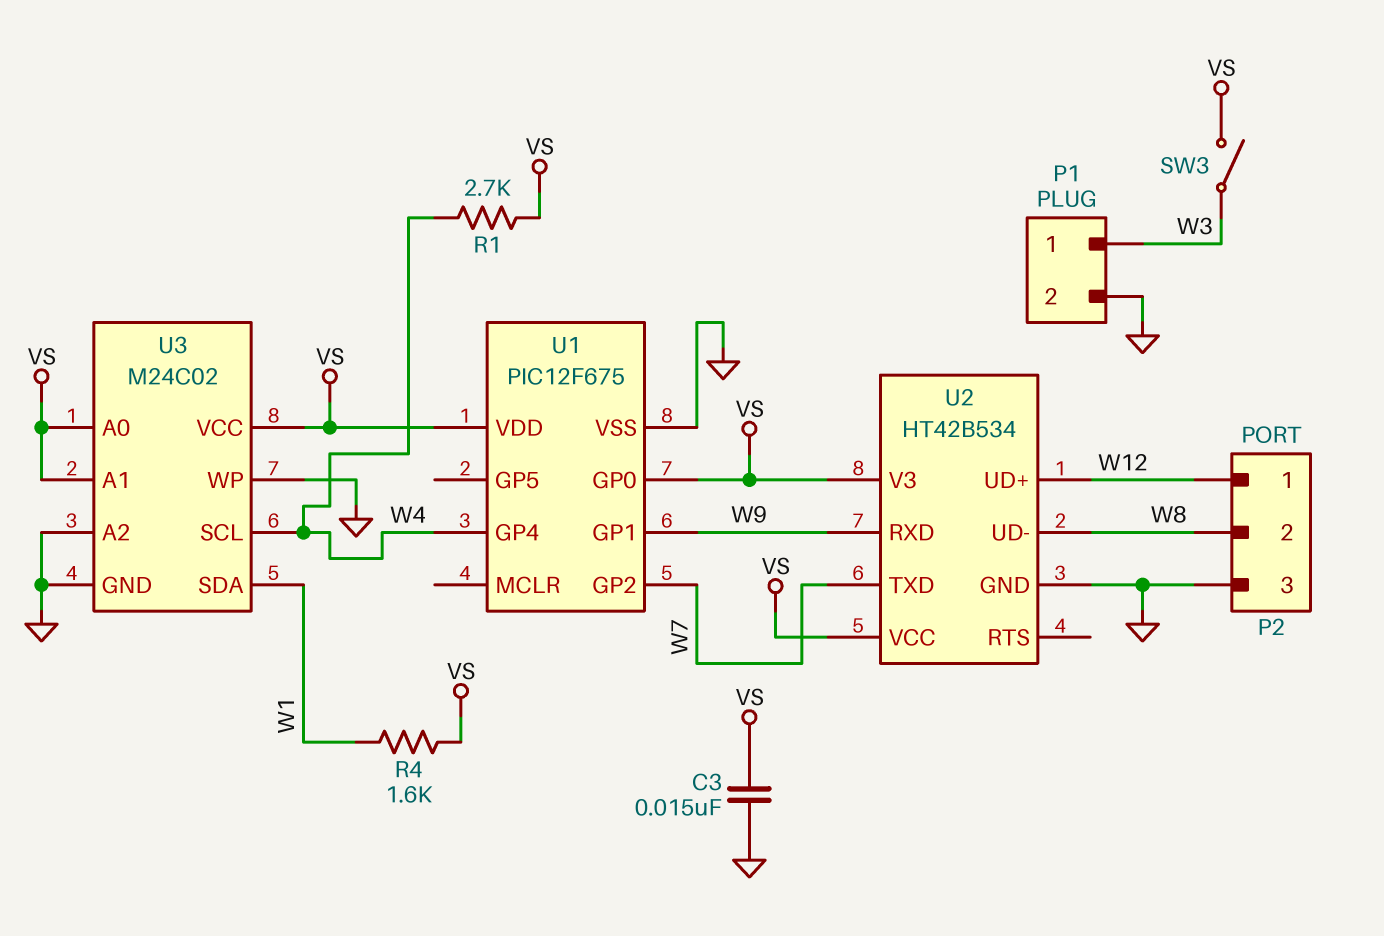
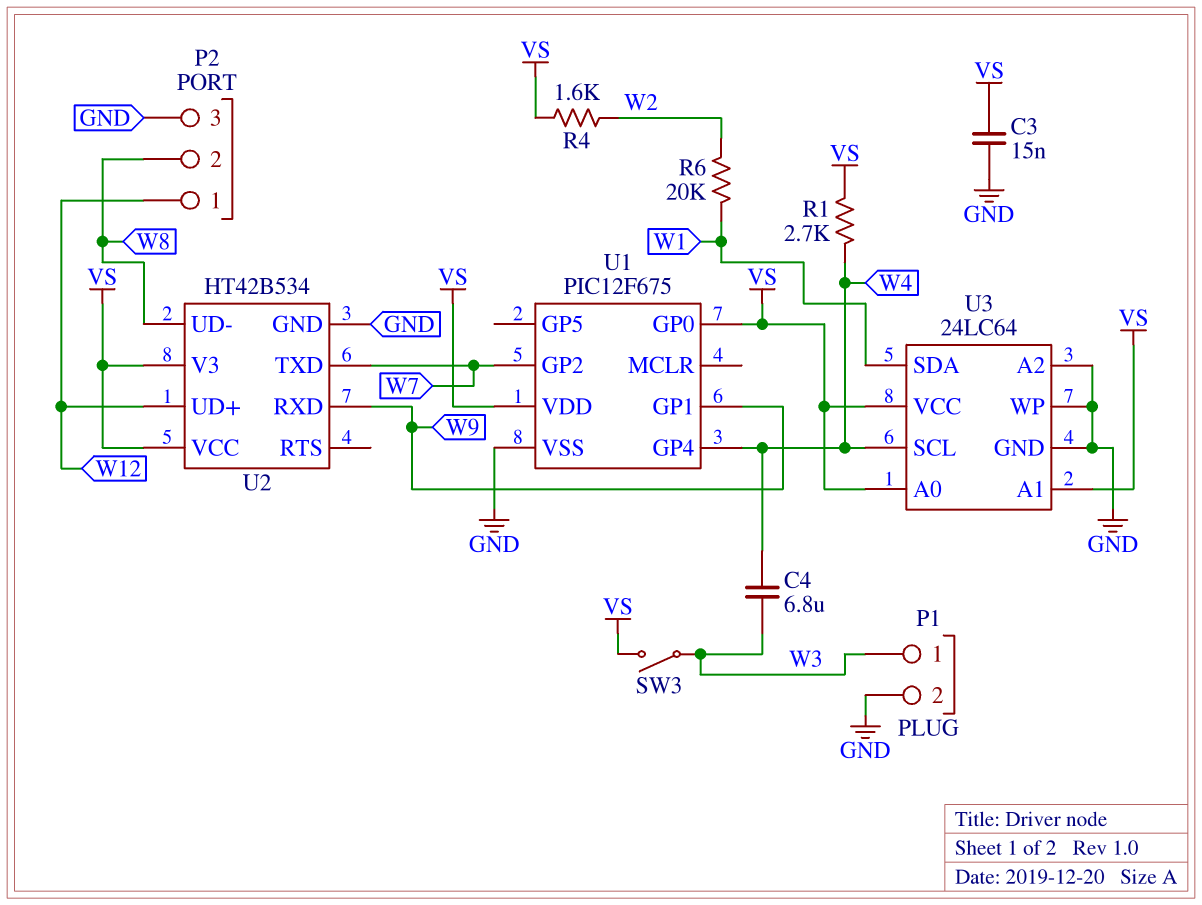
C4: none -> 6.8uF (W3, W4)
R4: 1.6k (VS, W1) -> 1.6k (VS, W2)
R6: none -> 20k (W1, W2)
U3: M24C02 -> 24LC64

